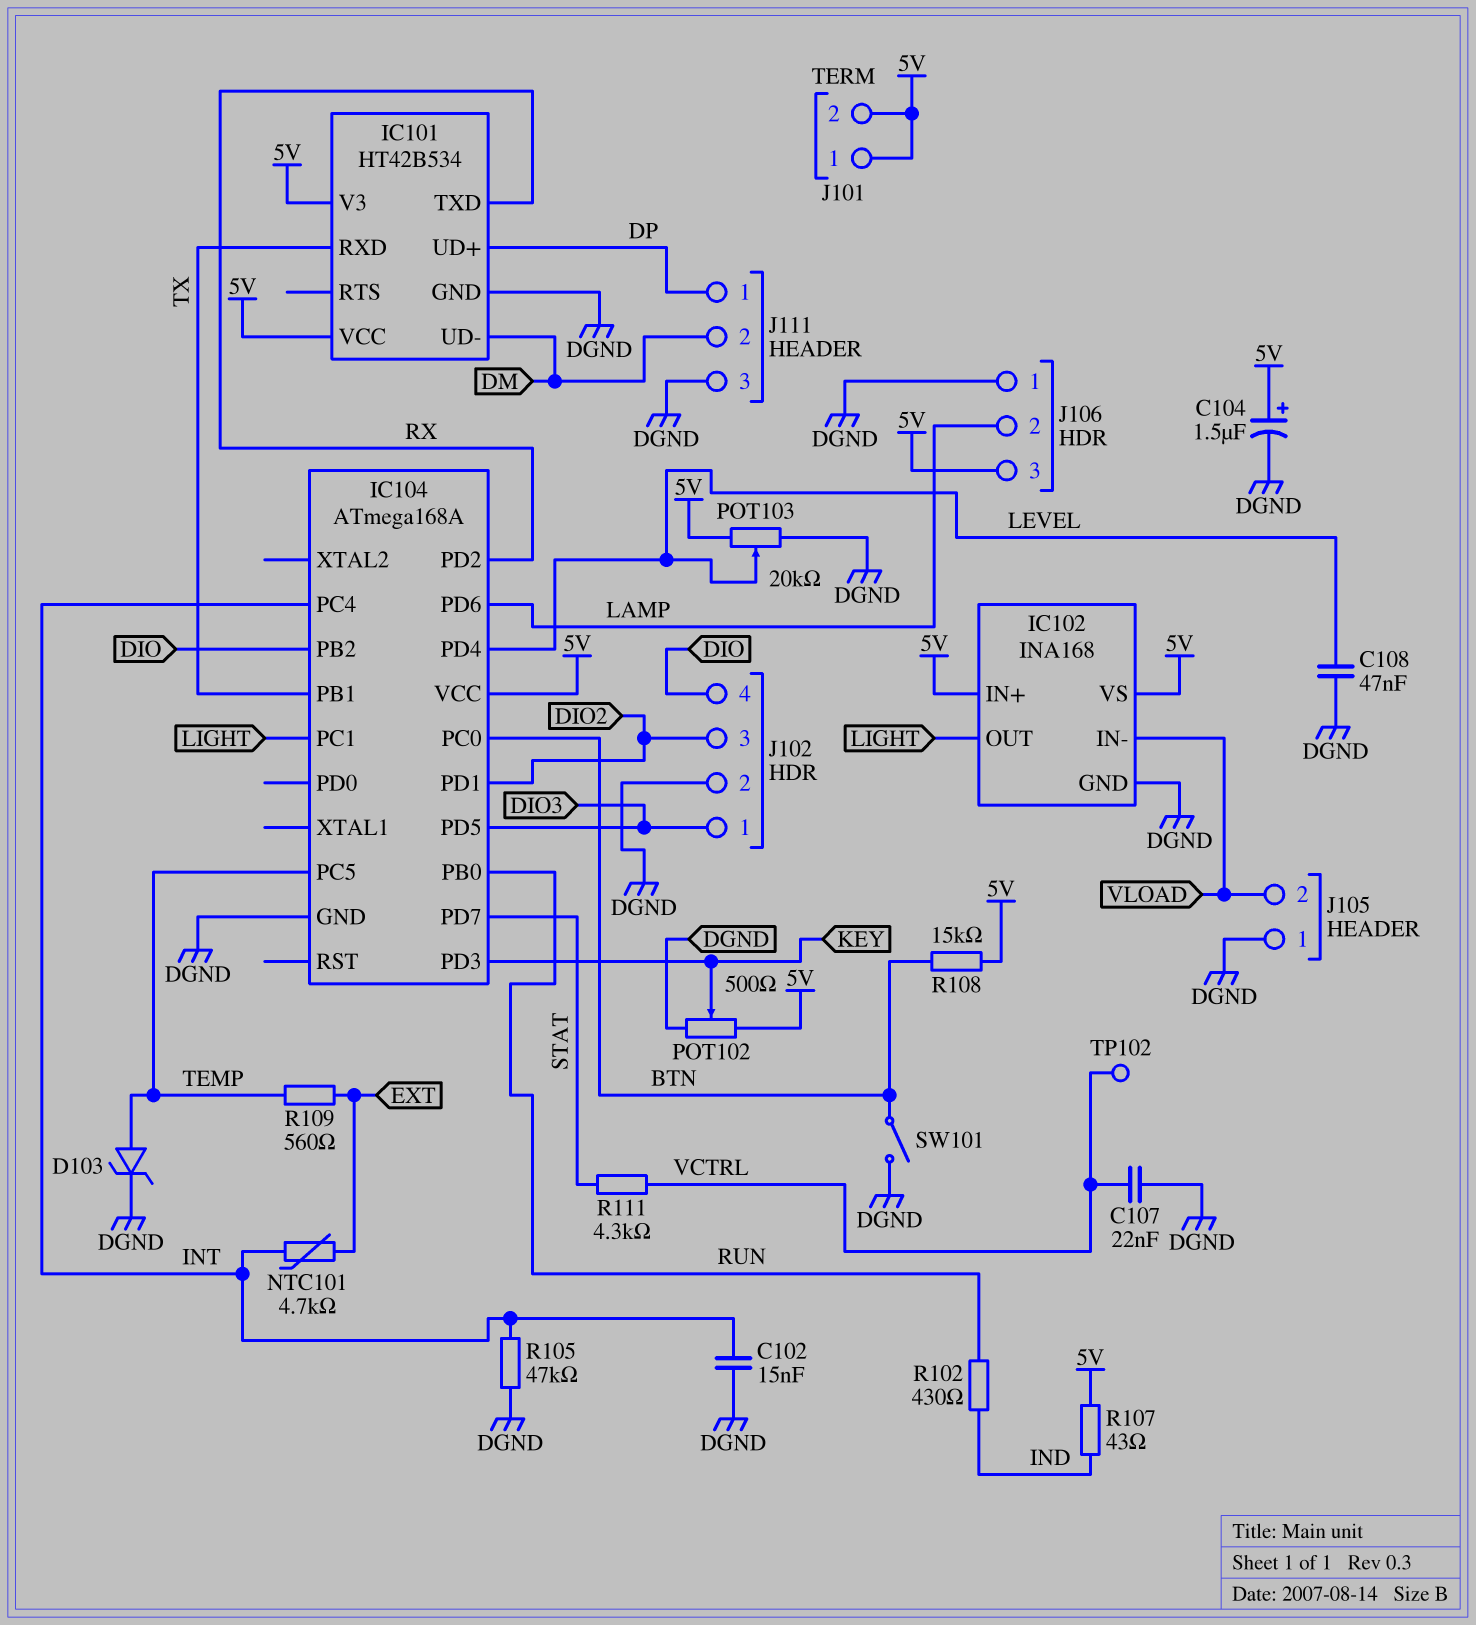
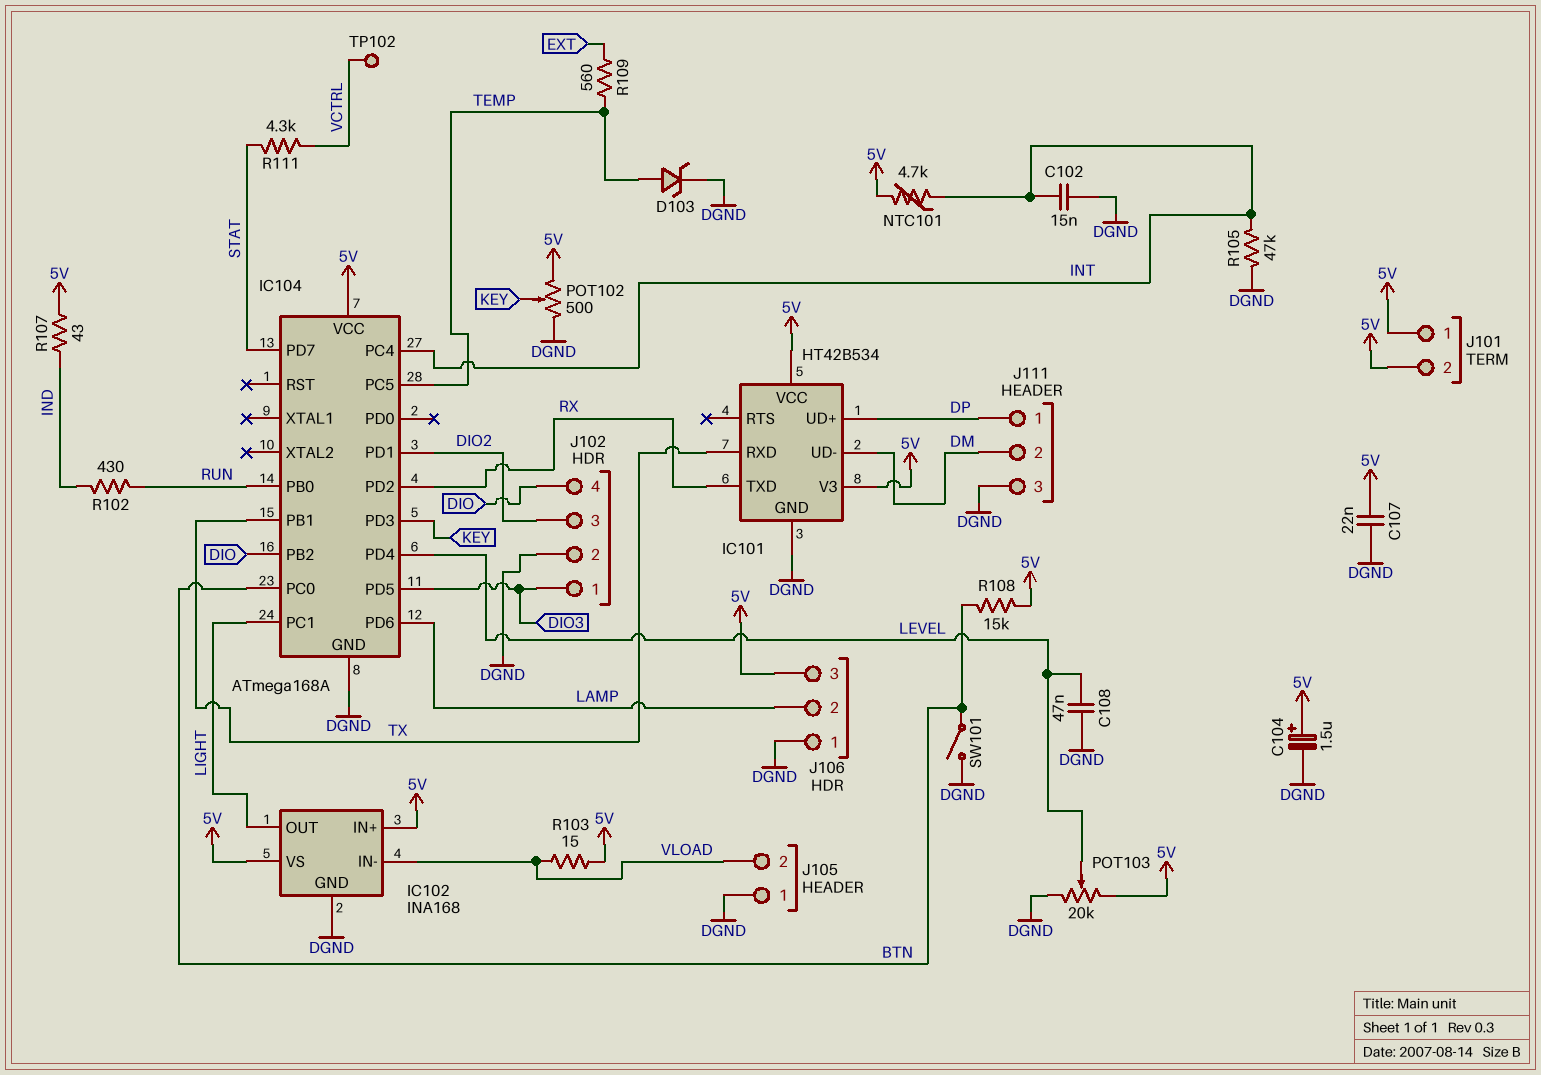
C107: 22nF (DGND, VCTRL) -> 22nF (5V, DGND)
NTC101: 4.7k (EXT, INT) -> 4.7k (5V, INT)
R103: none -> 15 (5V, VLOAD)

